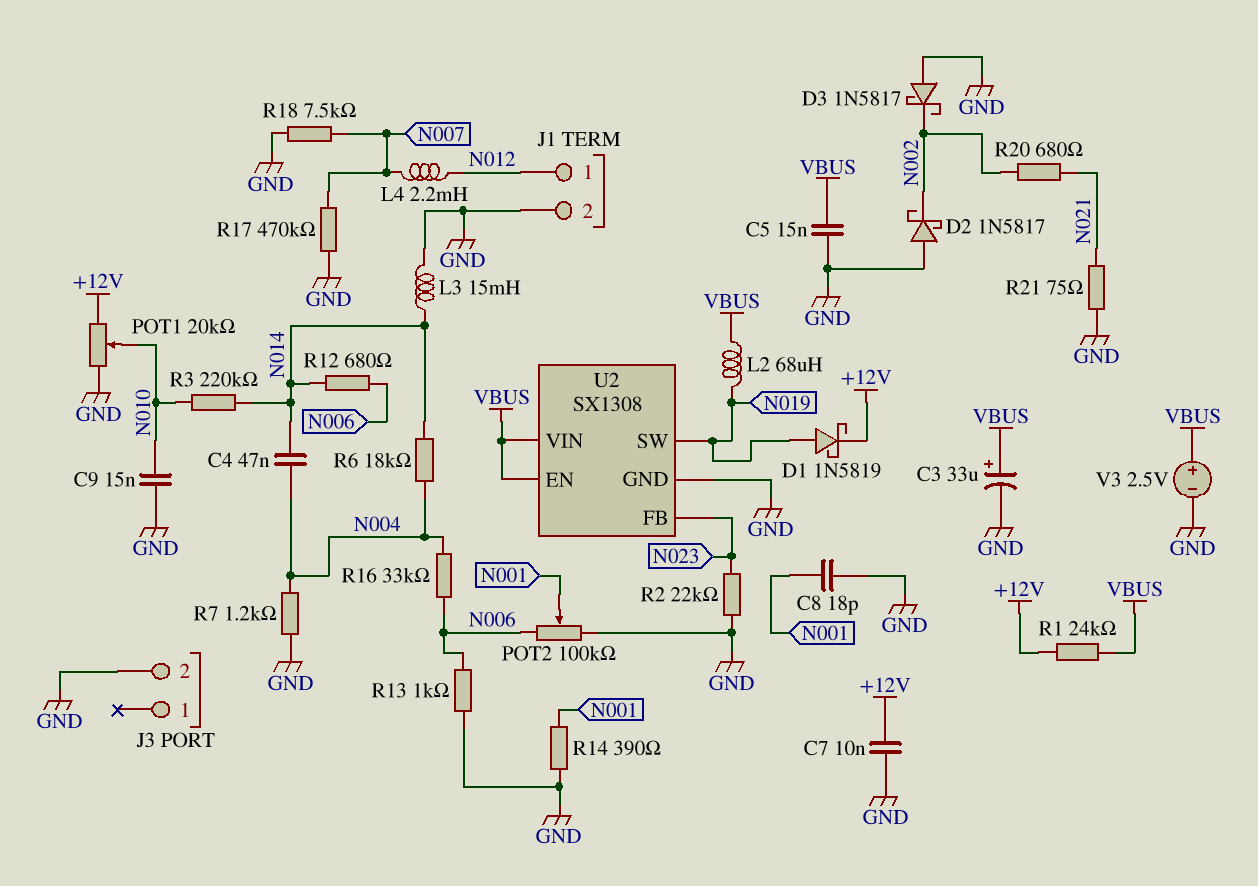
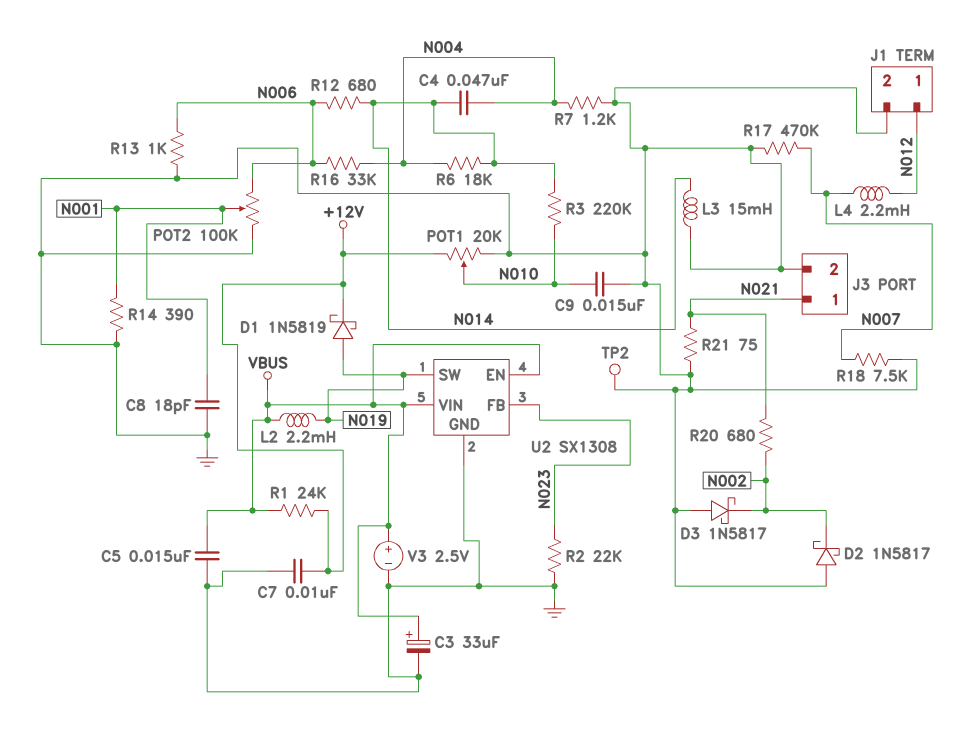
J3 pin 1: none -> N021
L2: 68uH (N019, VBUS) -> 2.2mH (N019, VBUS)
TP2: none -> test point (GND)

